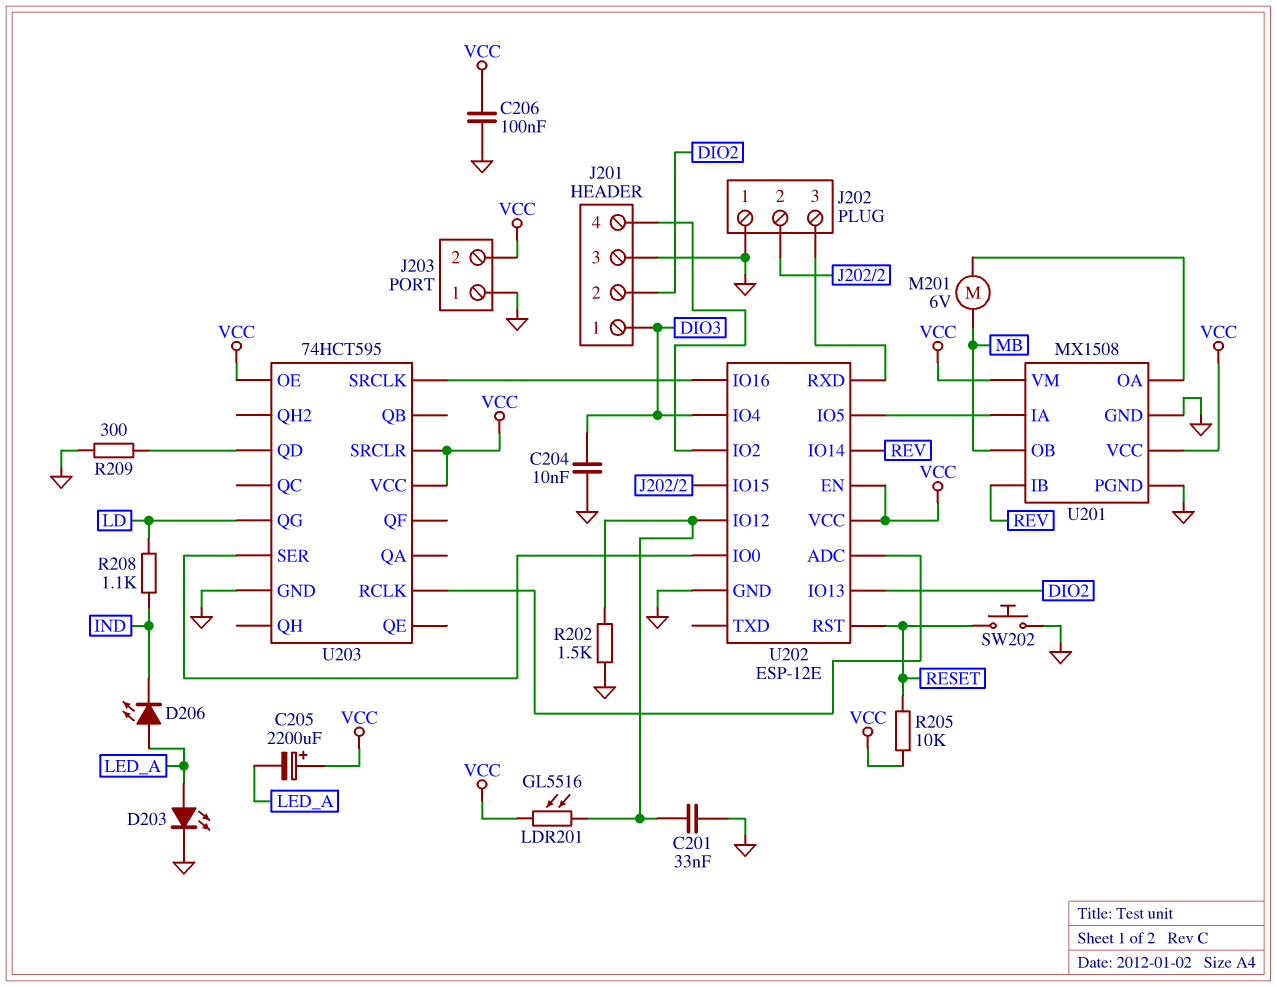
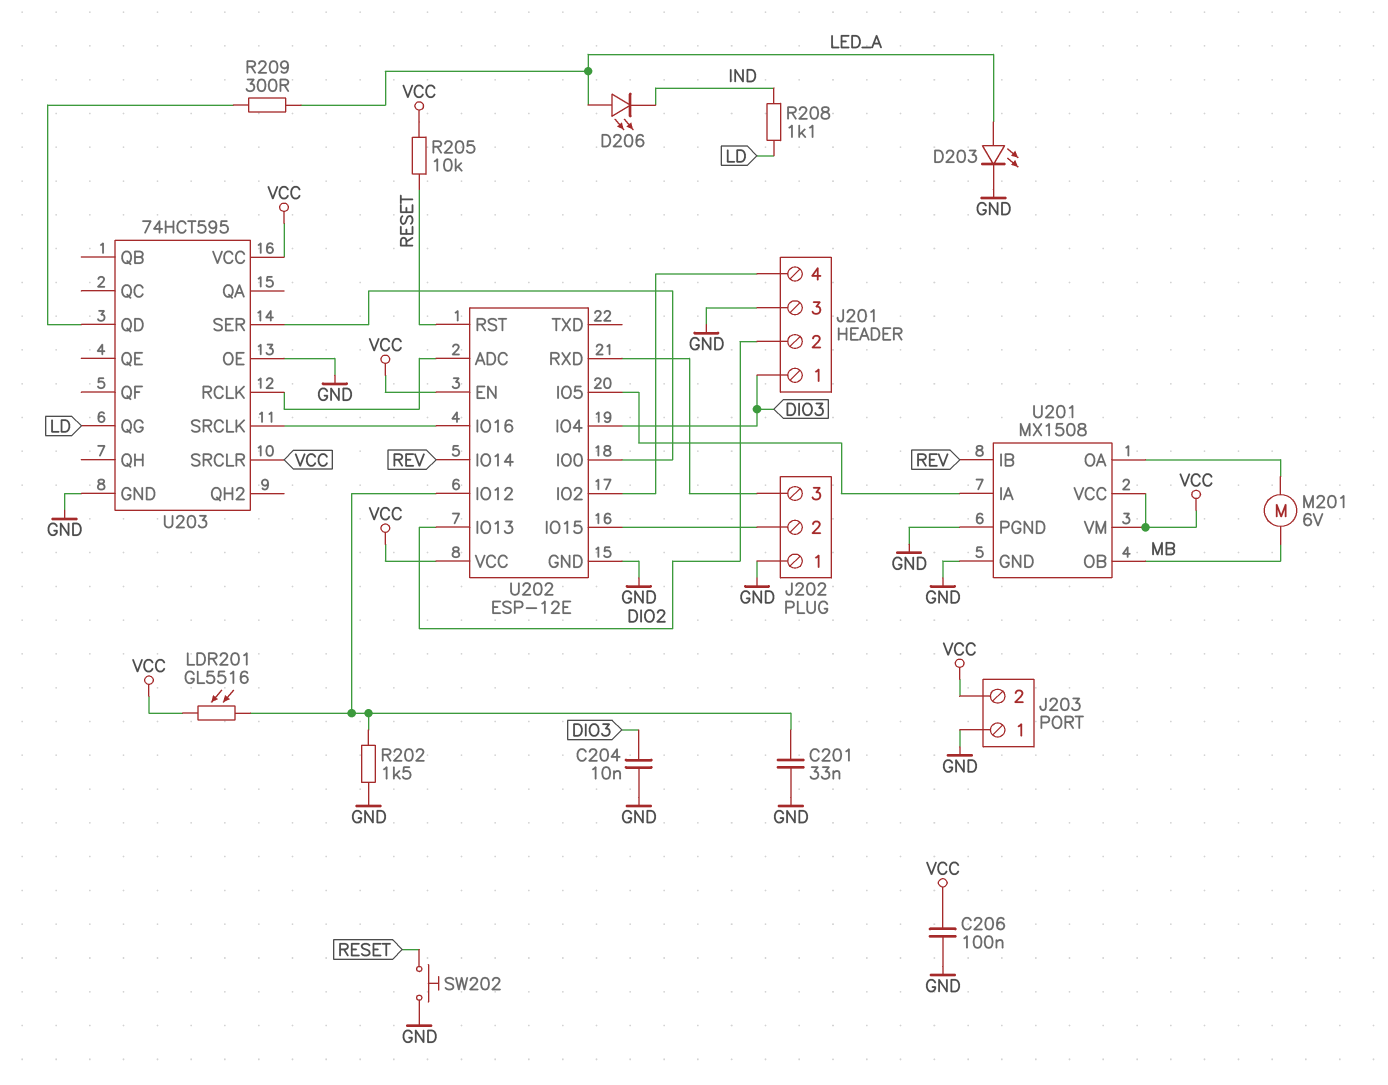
C205: 2200uF (plus VCC, minus LED_A) -> none
R209: 300 (GND, U203/QD) -> 300 (LED_A, U203/QD)
U203 pin OE: VCC -> GND

